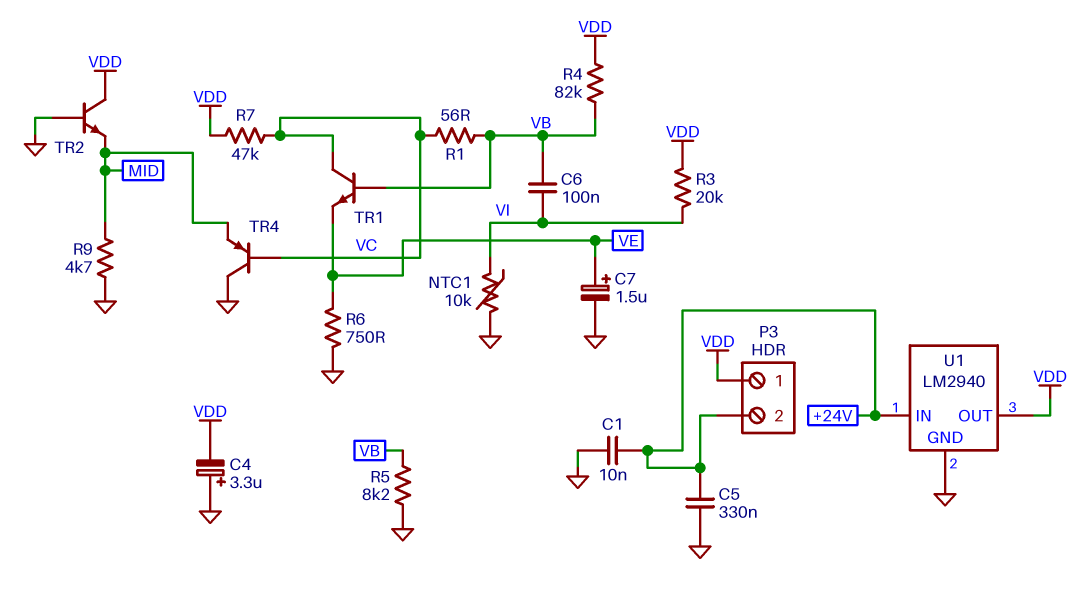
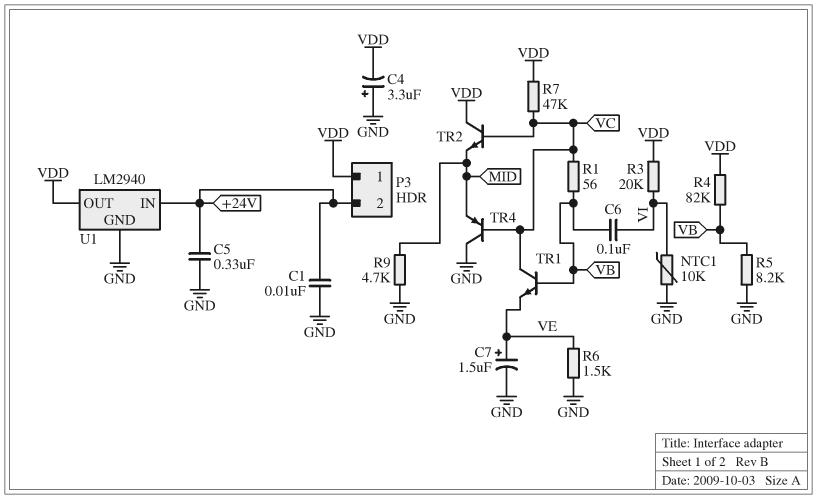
R6: 750 (GND, VE) -> 1.5k (GND, VE)
TR2: NPN (B GND, C VDD, E MID) -> NPN (B VC, C VDD, E MID)

